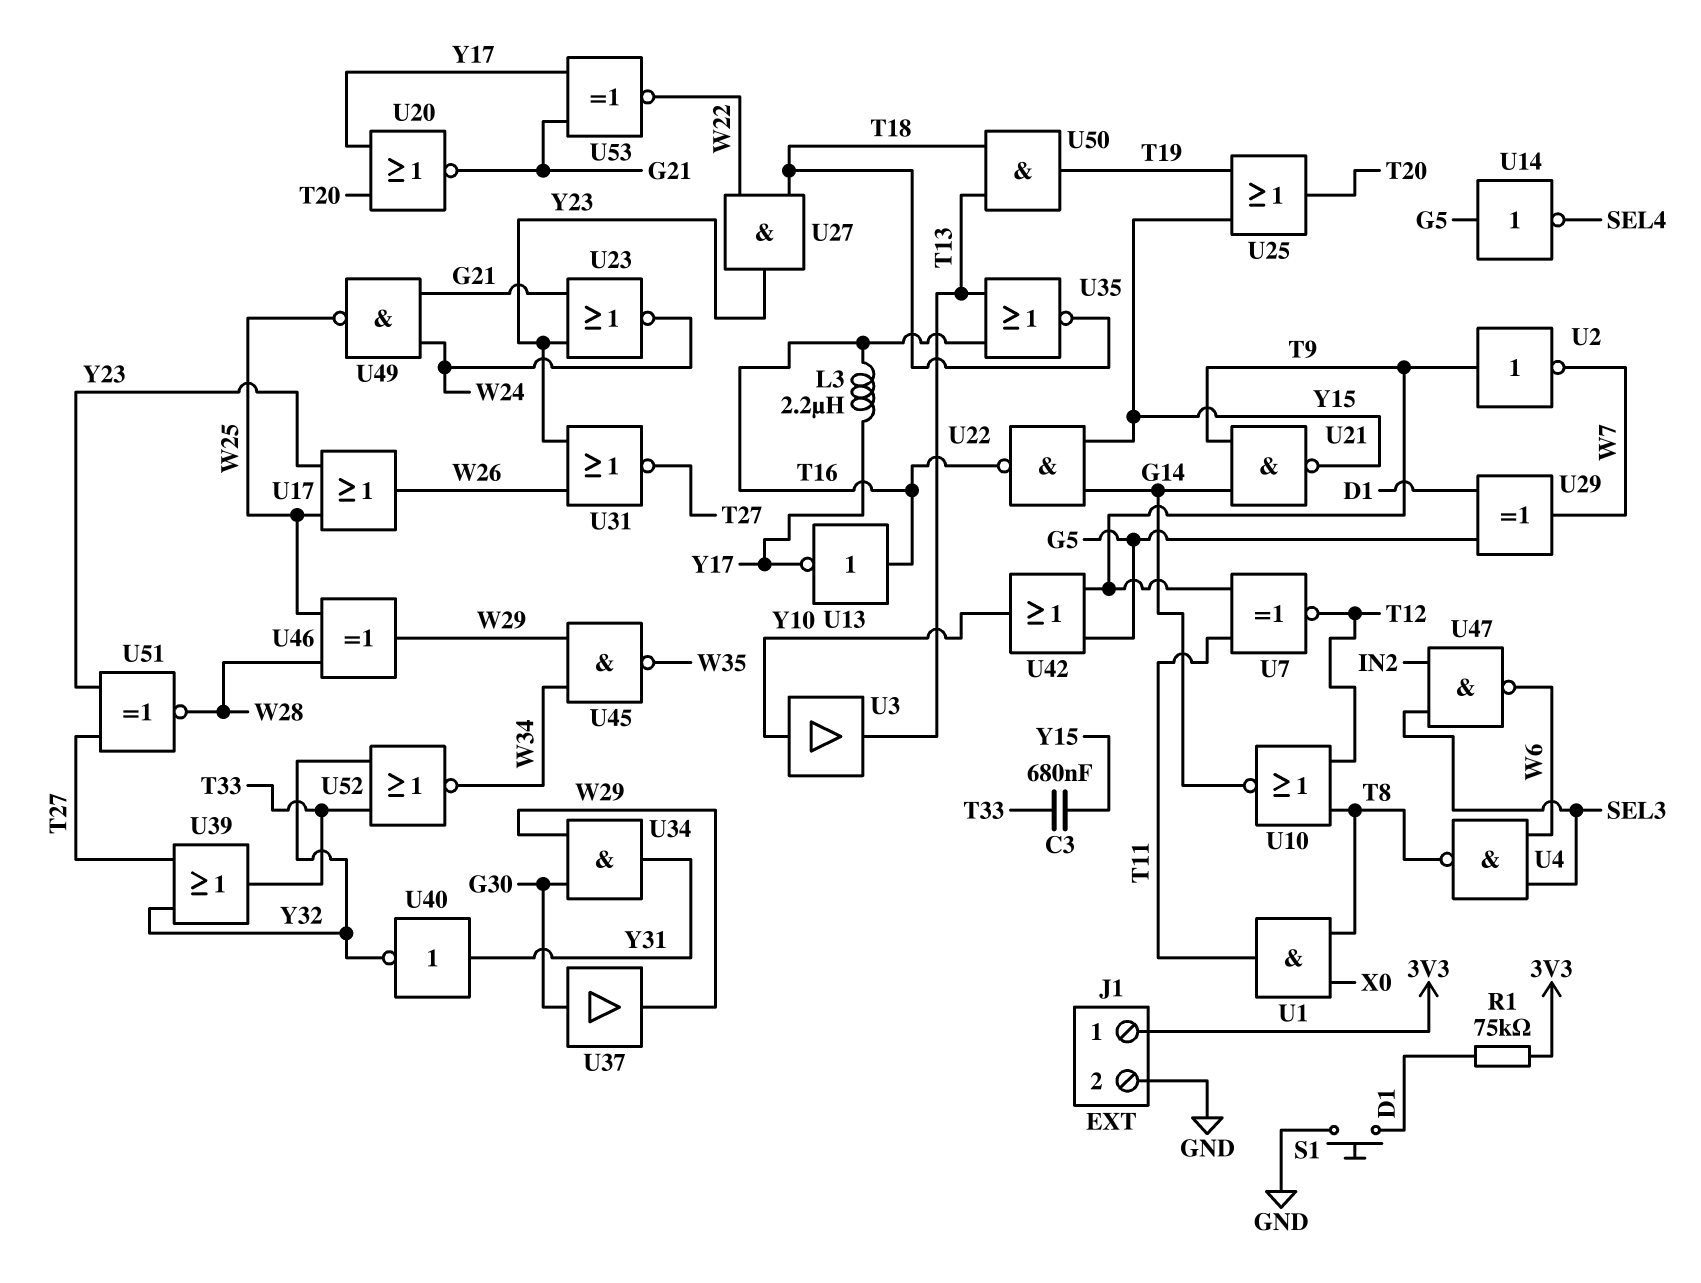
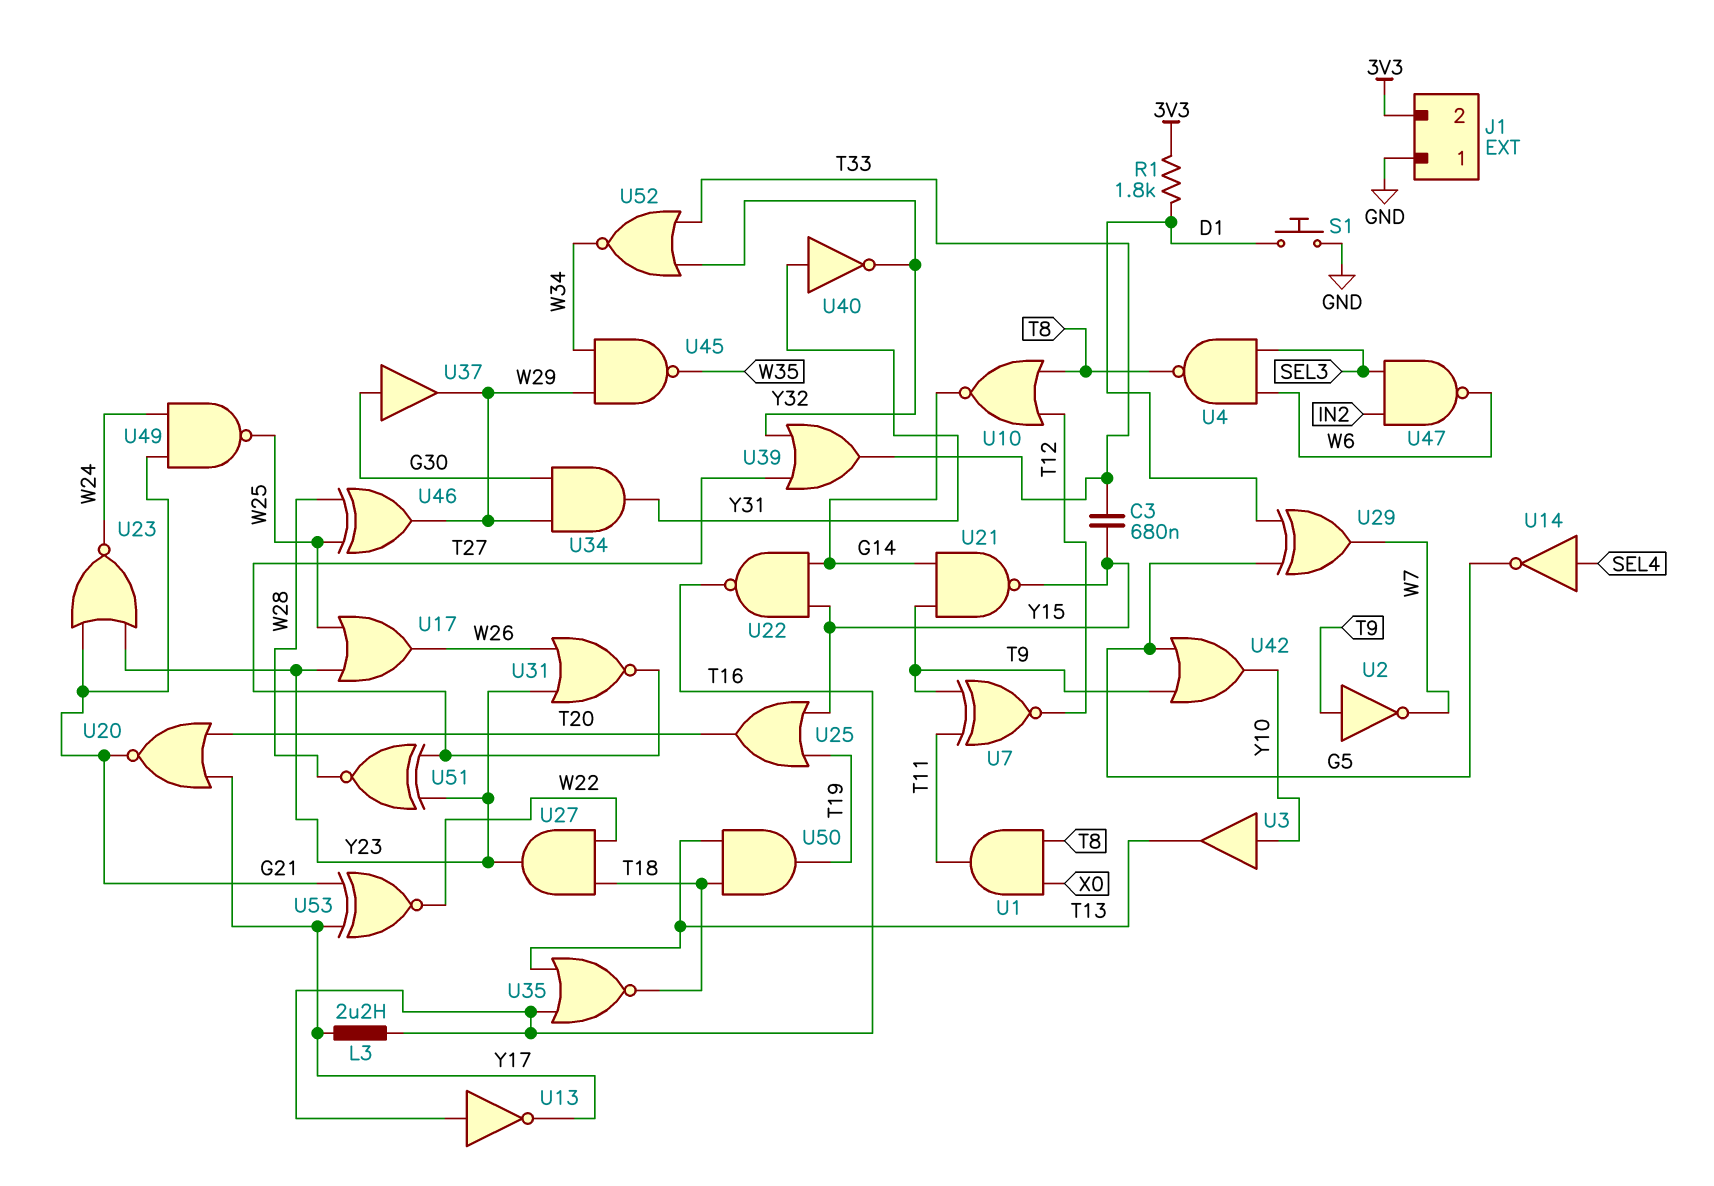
J1 pin 1: 3V3 -> GND
J1 pin 2: GND -> 3V3
R1: 75k (3V3, D1) -> 1.8k (3V3, D1)
U14: NOT (in G5, out SEL4) -> NOT (in SEL4, out G5)

